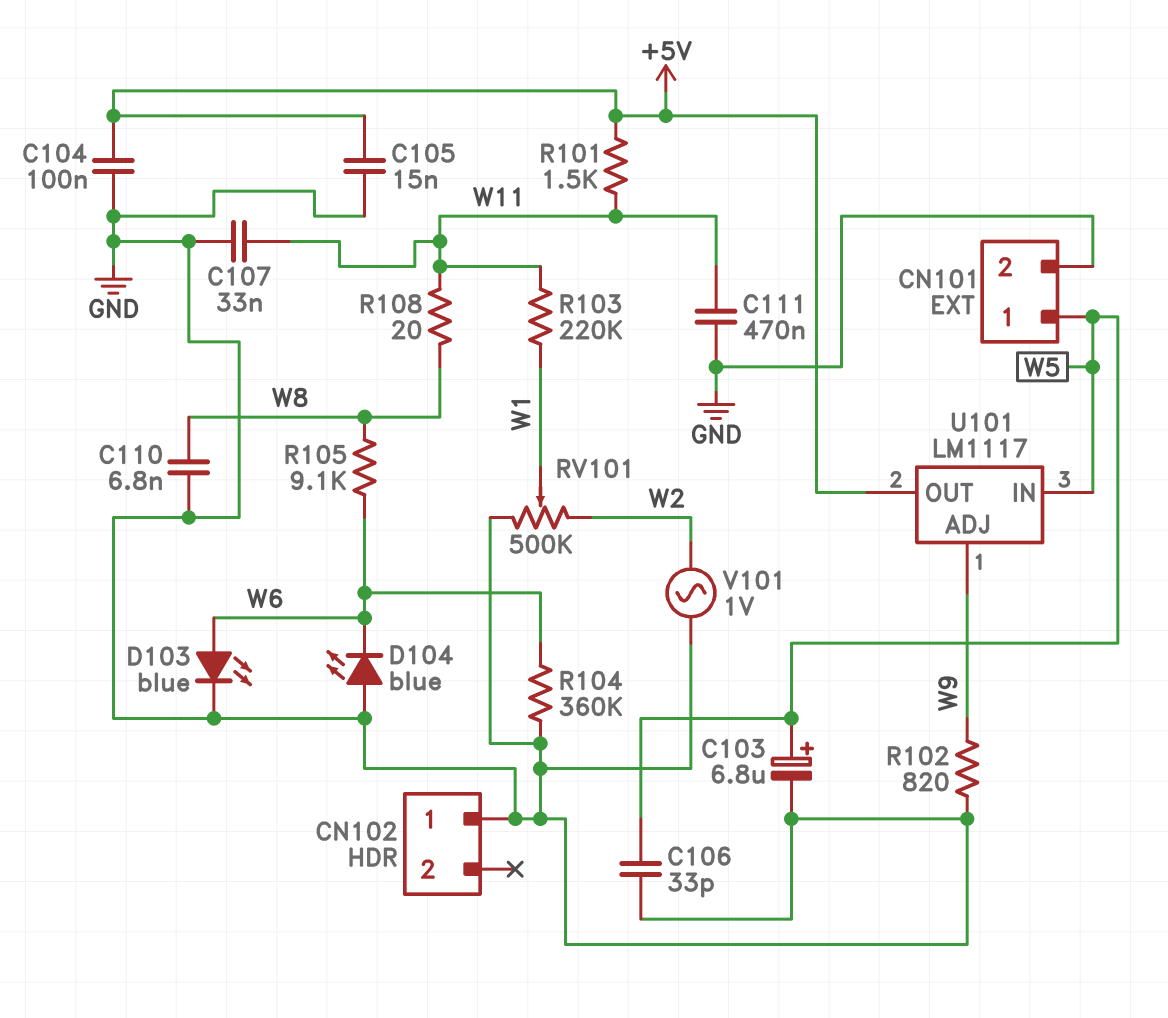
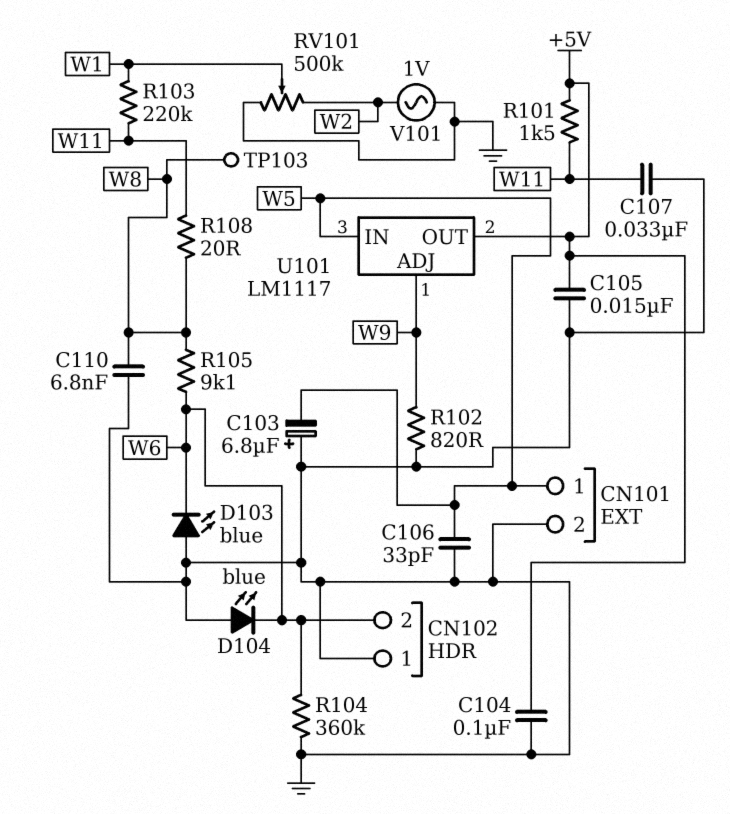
C103: 6.8uF (plus W5, minus GND) -> 6.8uF (plus GND, minus W5)
C111: 470nF (GND, W11) -> none
CN102 pin 2: none -> W6
D103: LED blue (A W6, K GND) -> LED blue (A GND, K W6)
TP103: none -> test point (W8)

